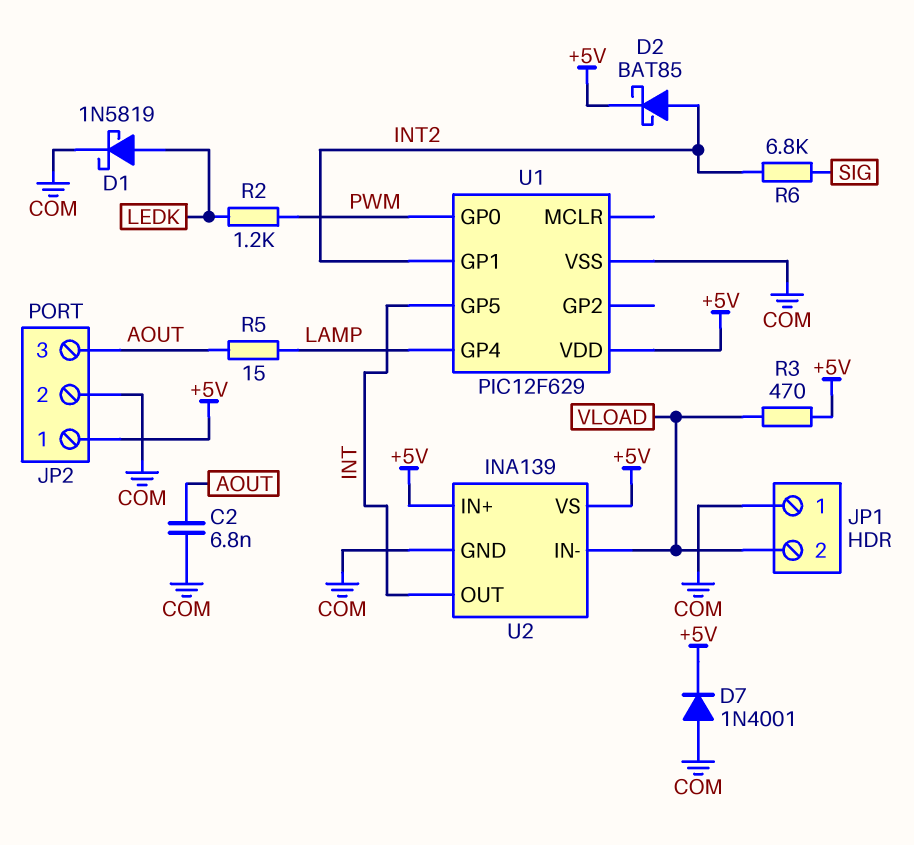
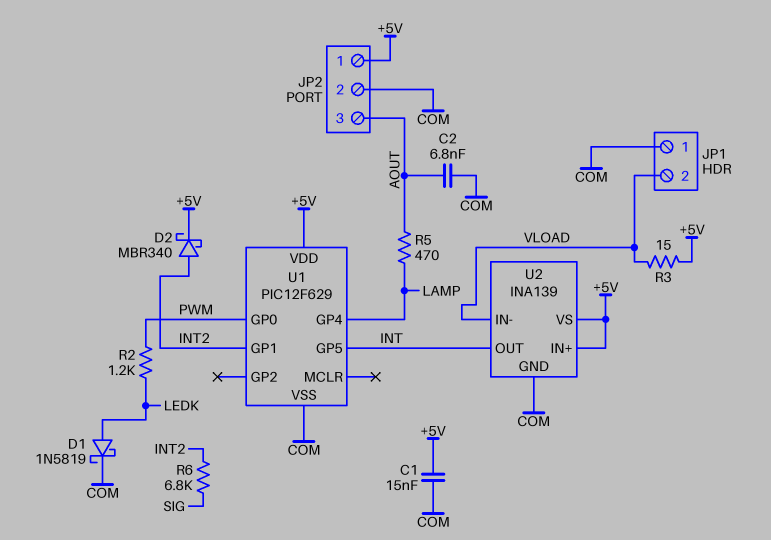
C1: none -> 15nF (+5V, COM)
D2: schottky BAT85 (A INT2, K +5V) -> schottky MBR340 (A INT2, K +5V)
D7: diode 1N4001 (A COM, K +5V) -> none
R3: 470 (+5V, VLOAD) -> 15 (+5V, VLOAD)
R5: 15 (AOUT, LAMP) -> 470 (AOUT, LAMP)

